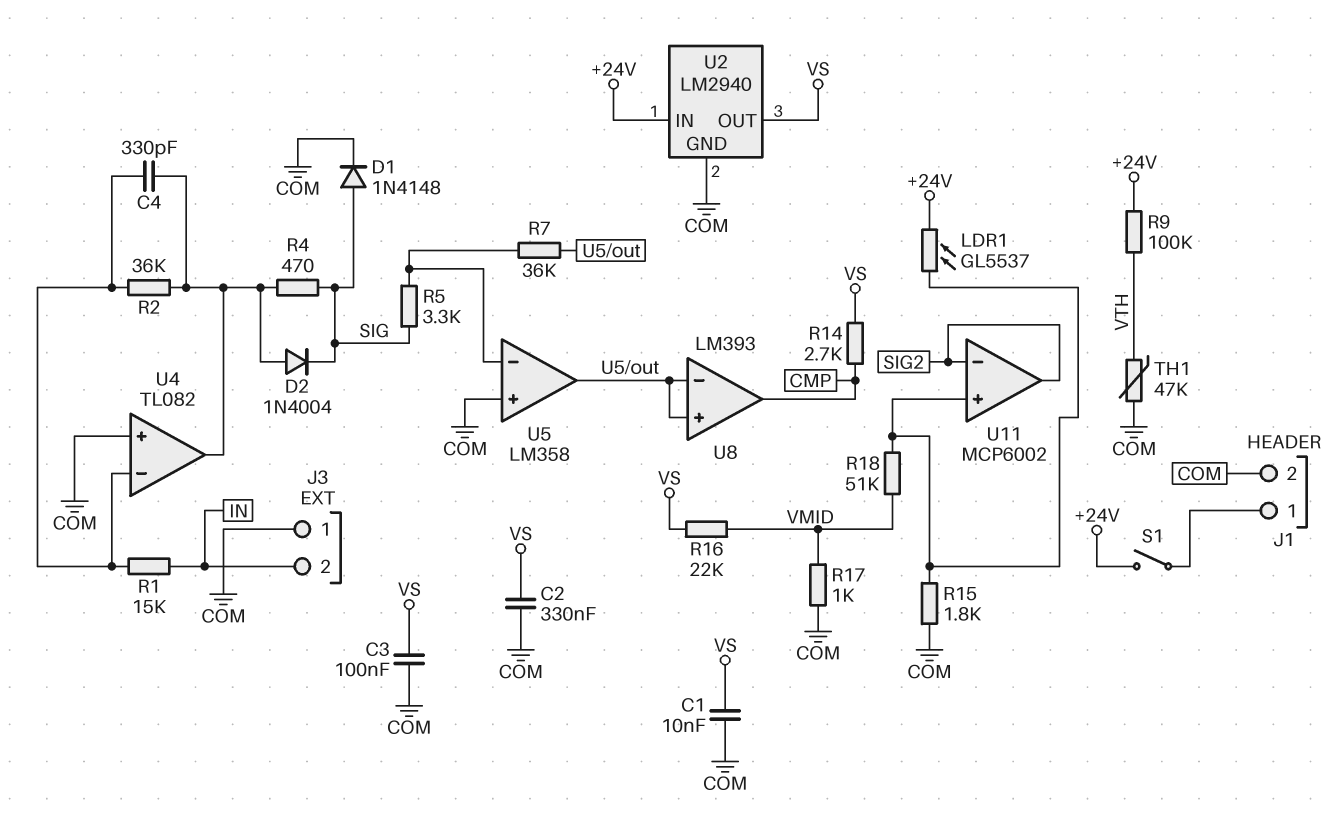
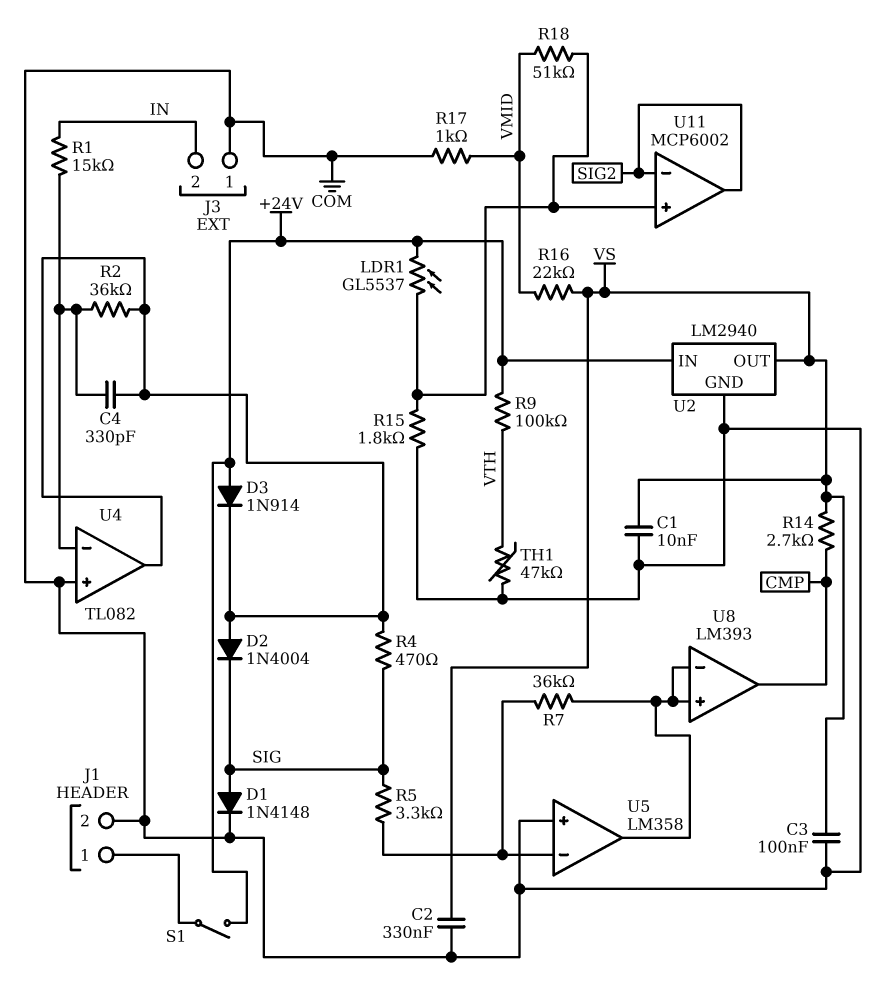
D3: none -> diode 1N914 (A +24V, K U4/out)

